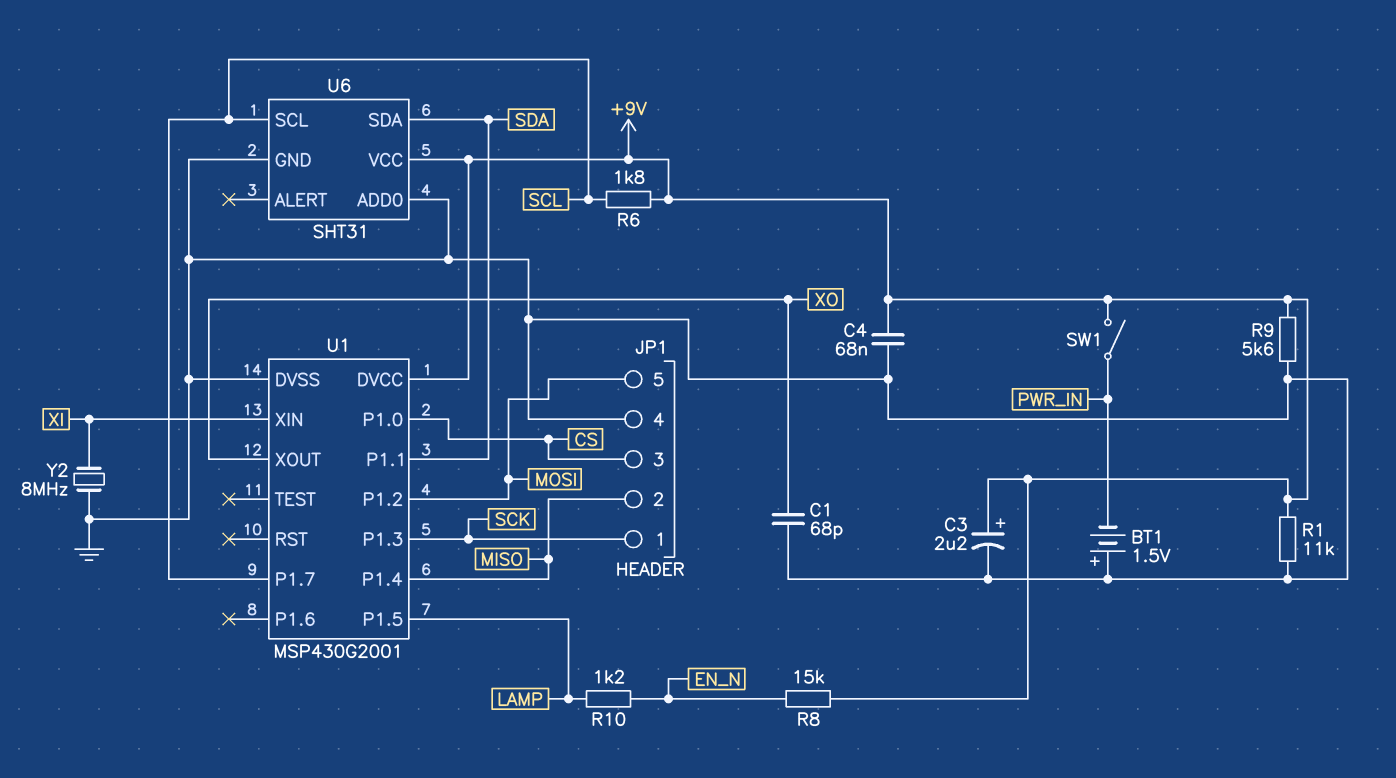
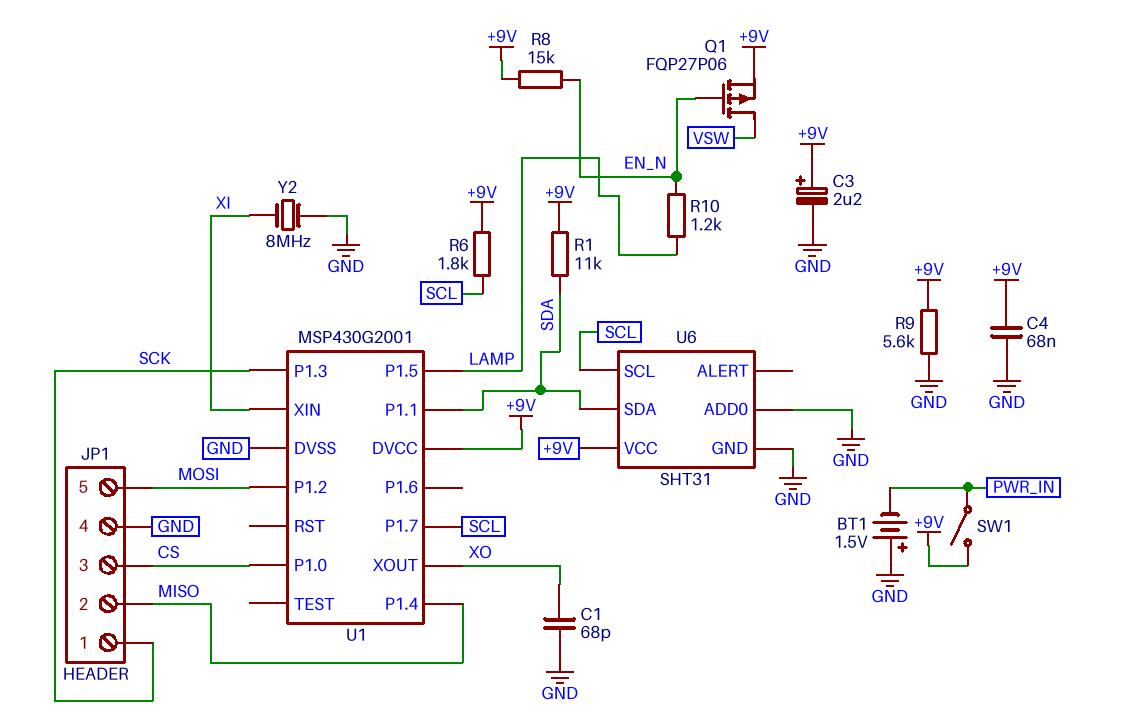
Q1: none -> PMOS FQP27P06 (G EN_N, D VSW, S +9V)
R1: 11k (+9V, GND) -> 11k (+9V, SDA)

